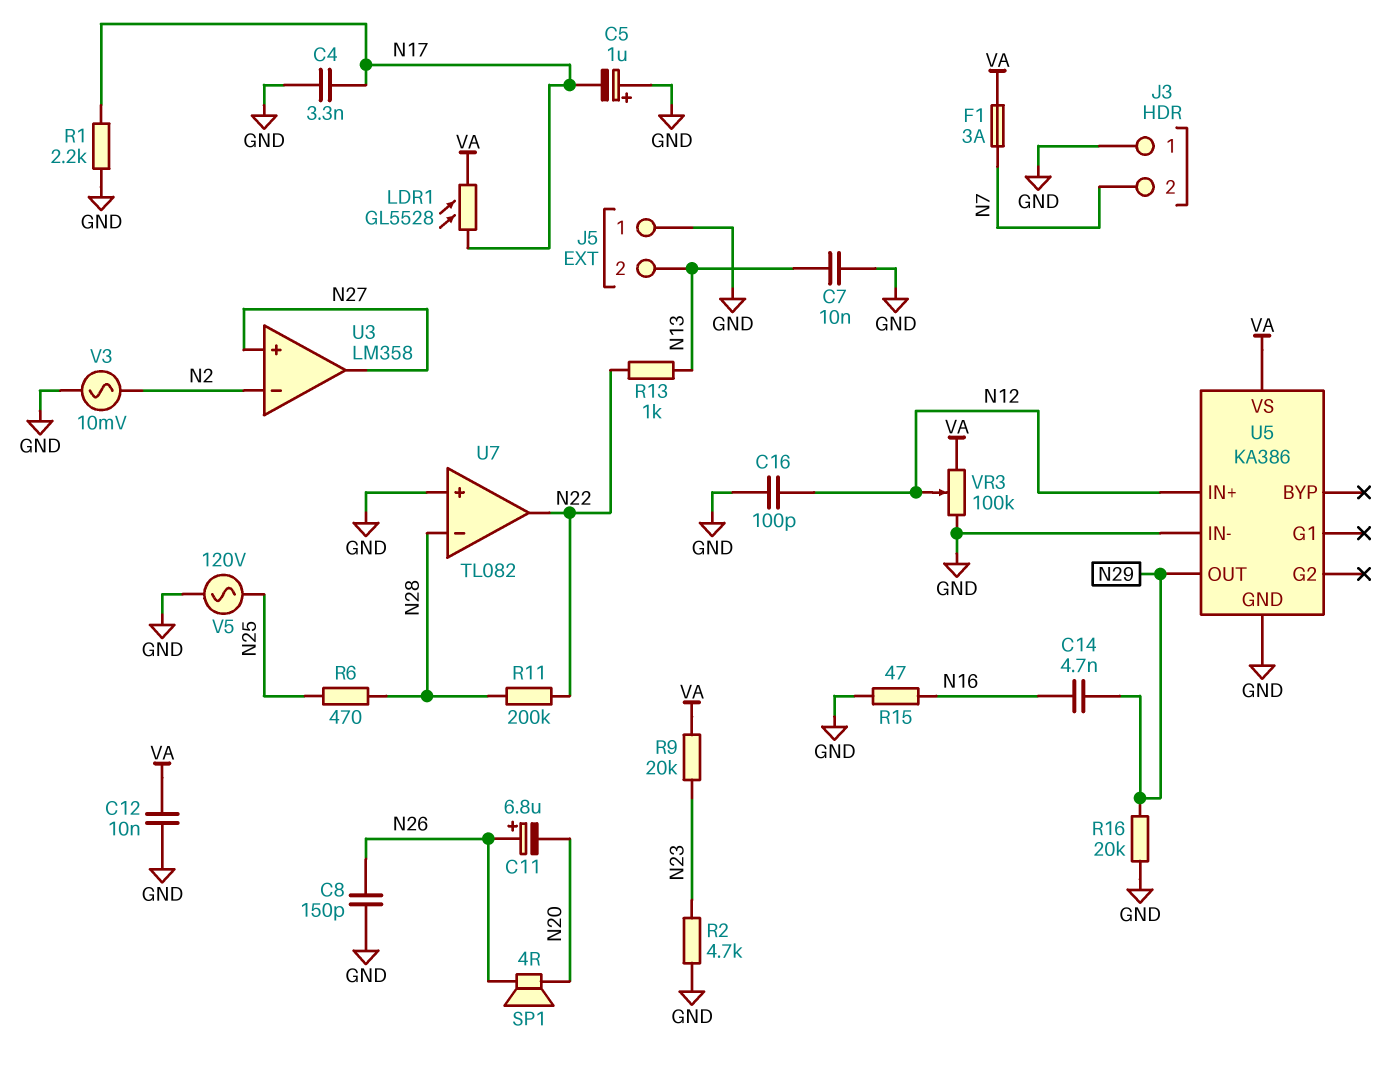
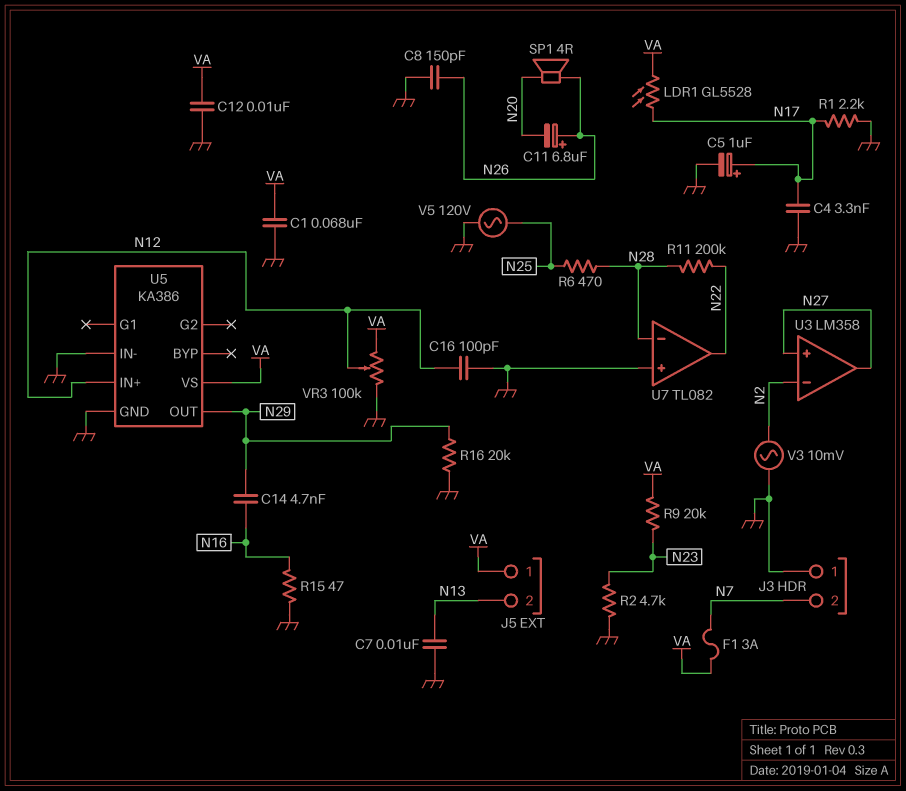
C1: none -> 68nF (GND, VA)
C5: 1uF (plus GND, minus N17) -> 1uF (plus N17, minus GND)
J5 pin 1: GND -> VA
R13: 1k (N13, N22) -> none

